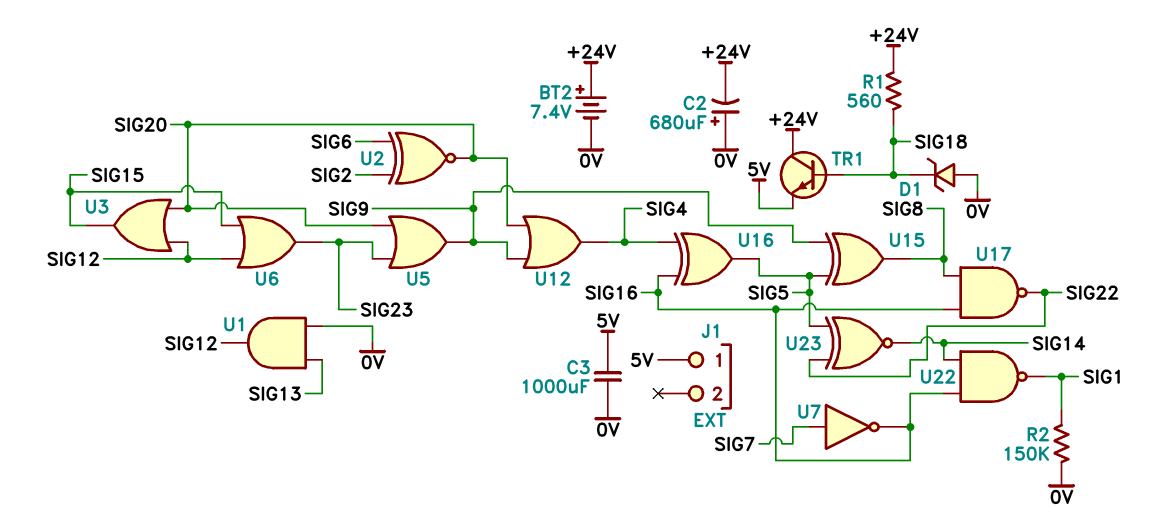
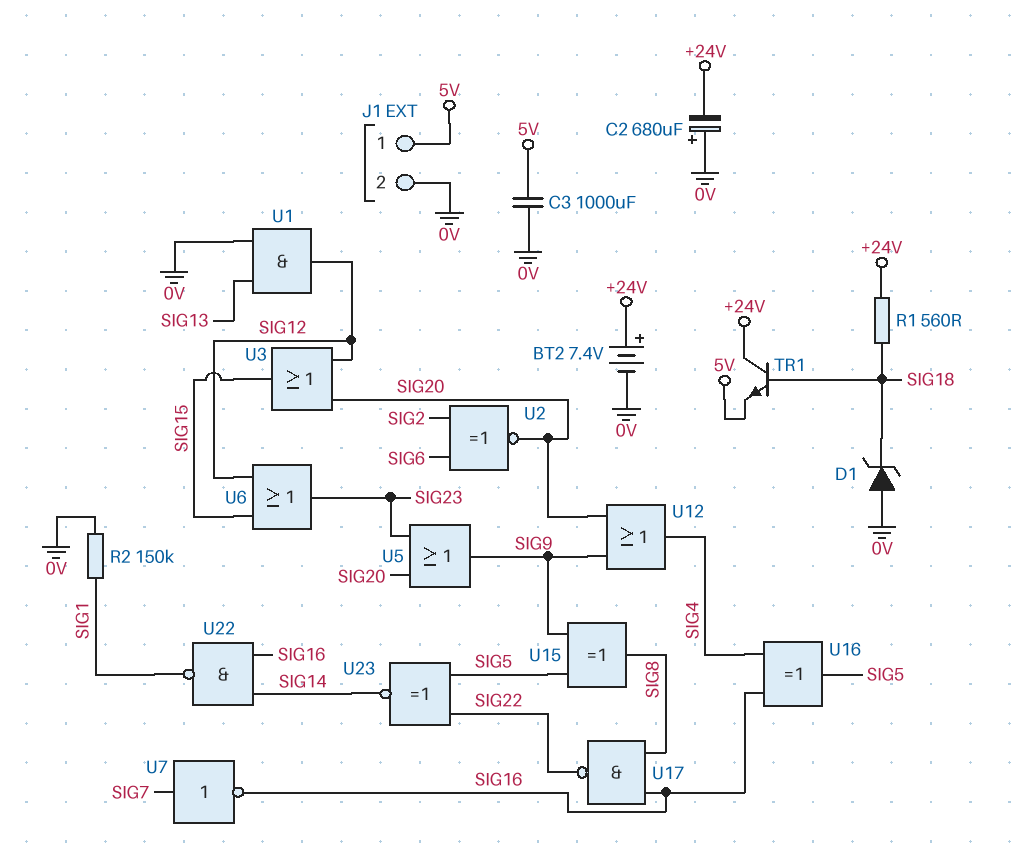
J1 pin 2: none -> 0V

